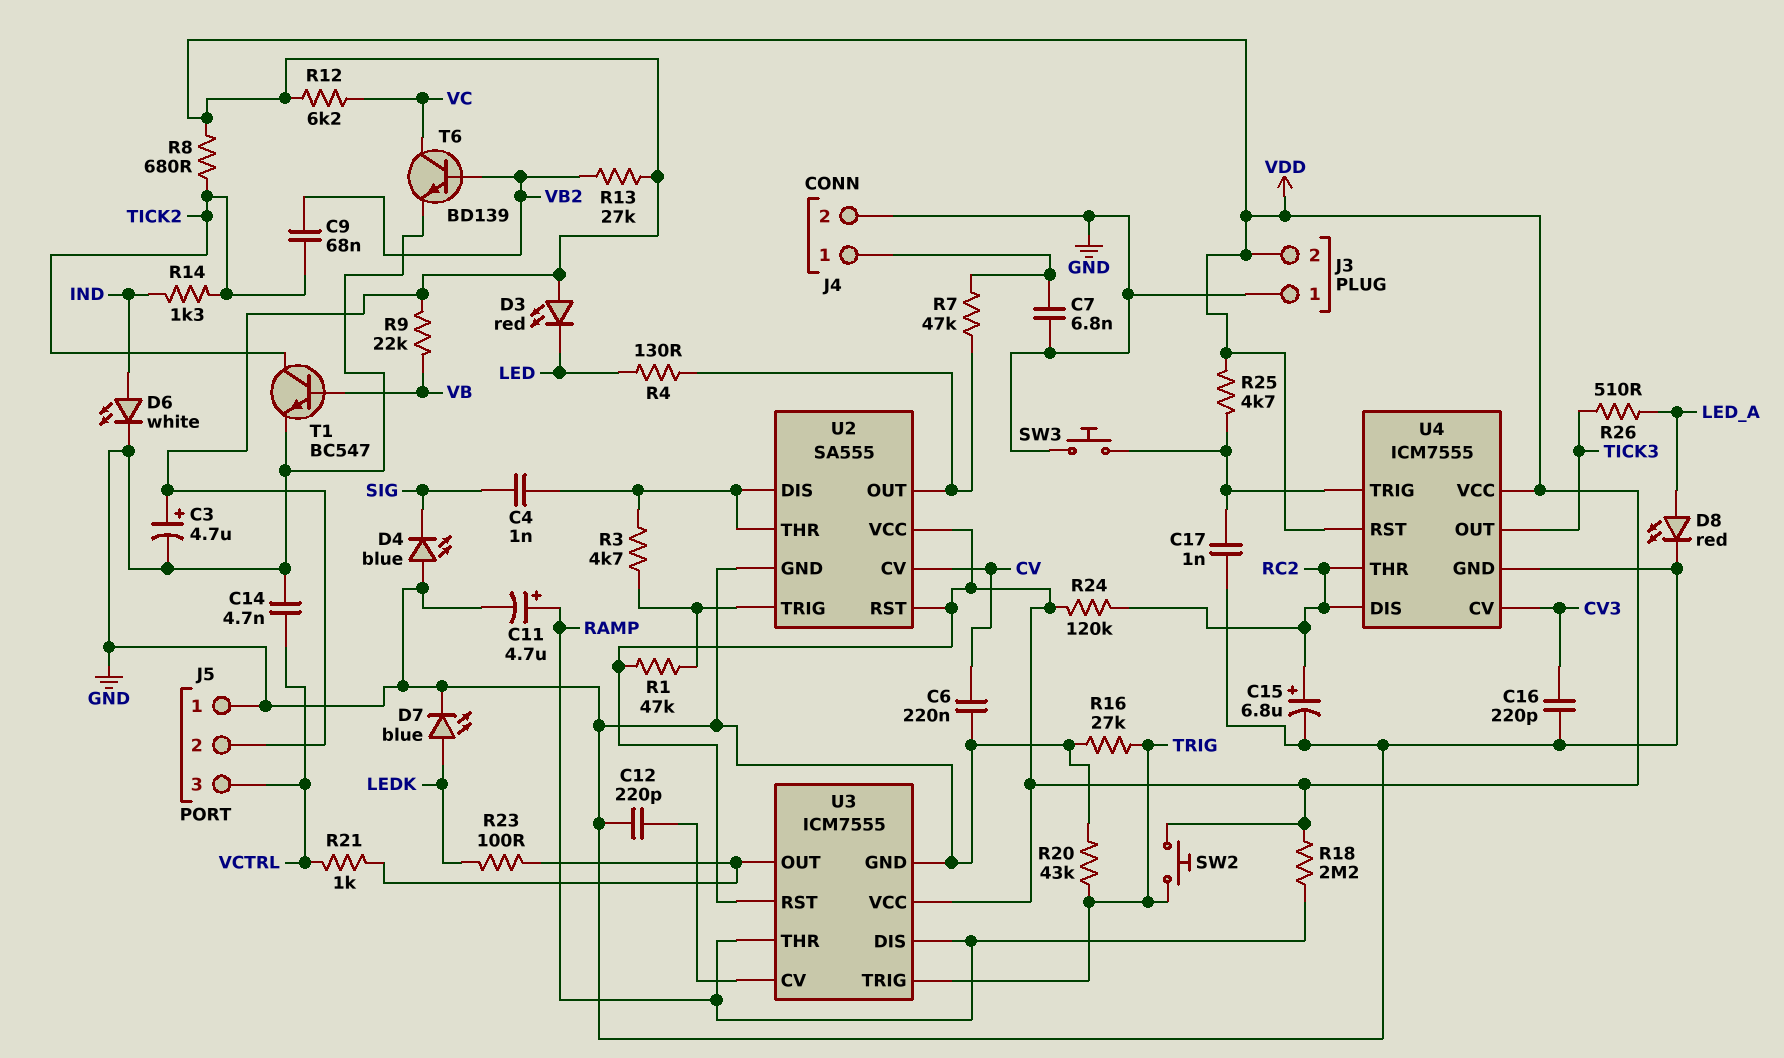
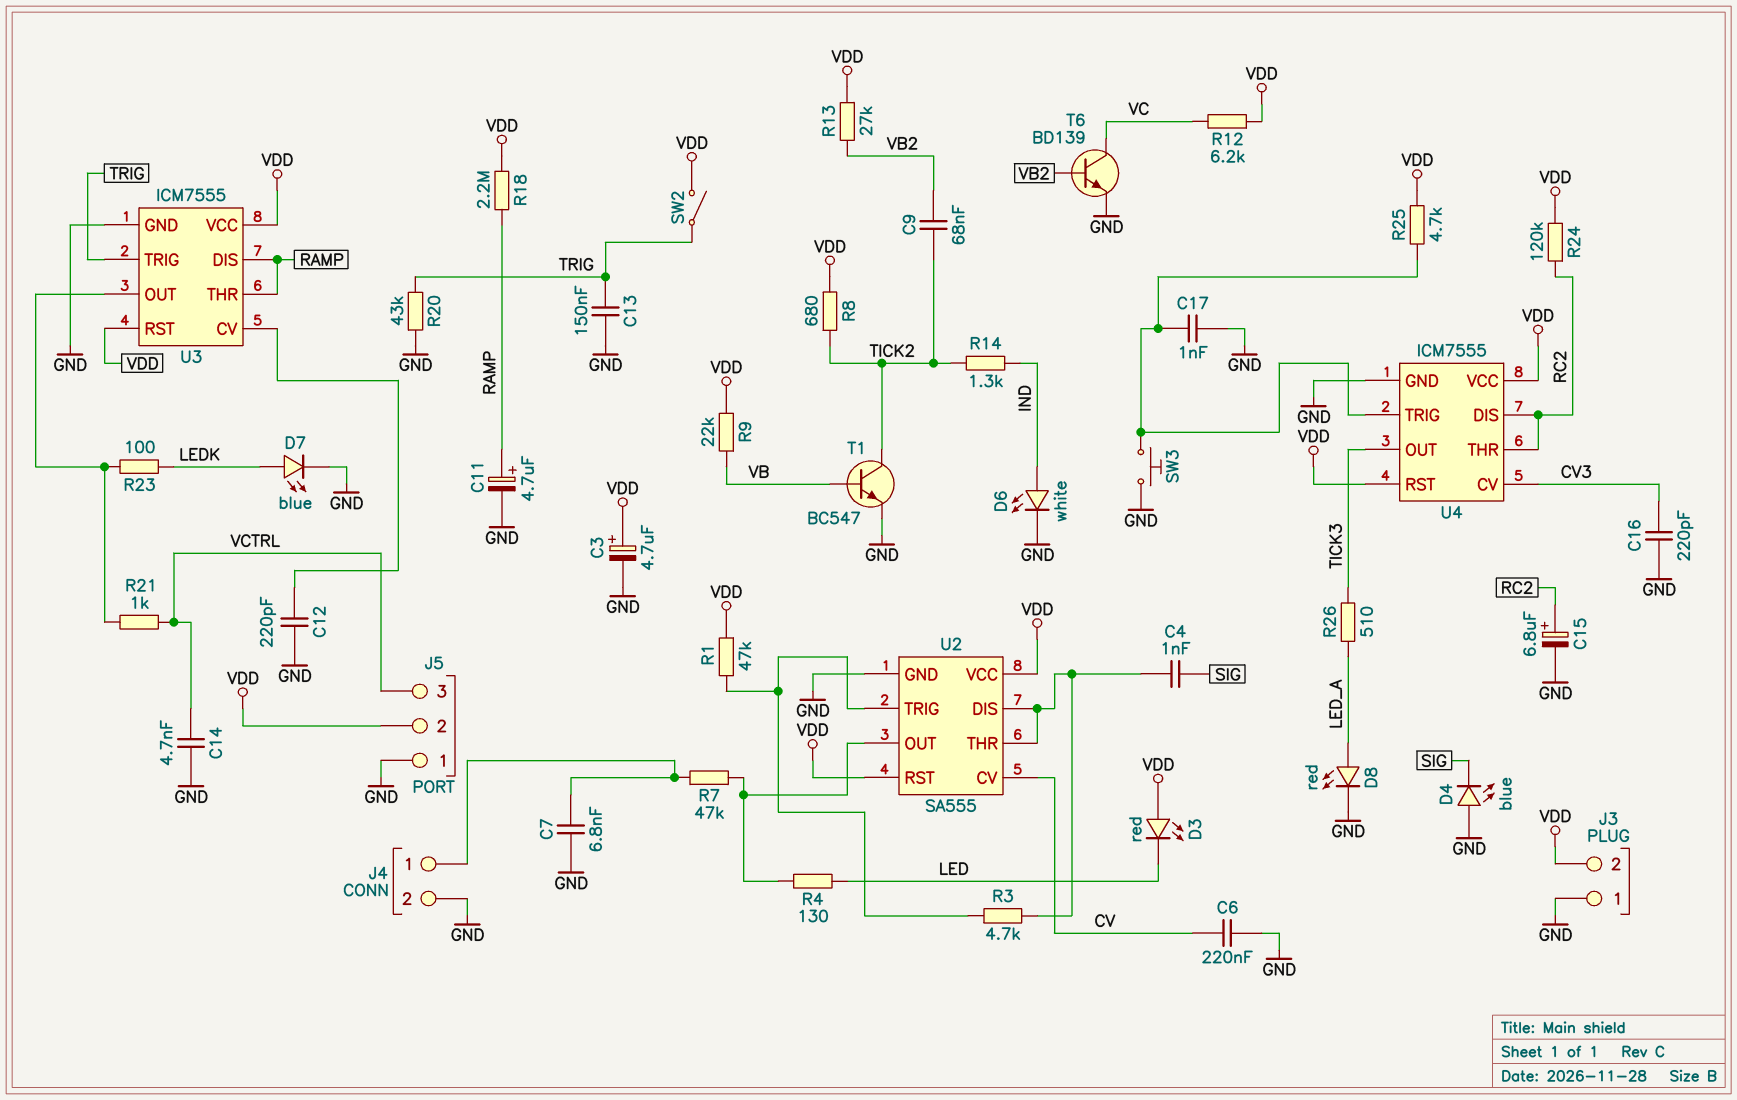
C13: none -> 150nF (GND, TRIG)
R16: 27k (GND, TRIG) -> none
SW2: button (TRIG, VDD) -> switch (TRIG, VDD)

